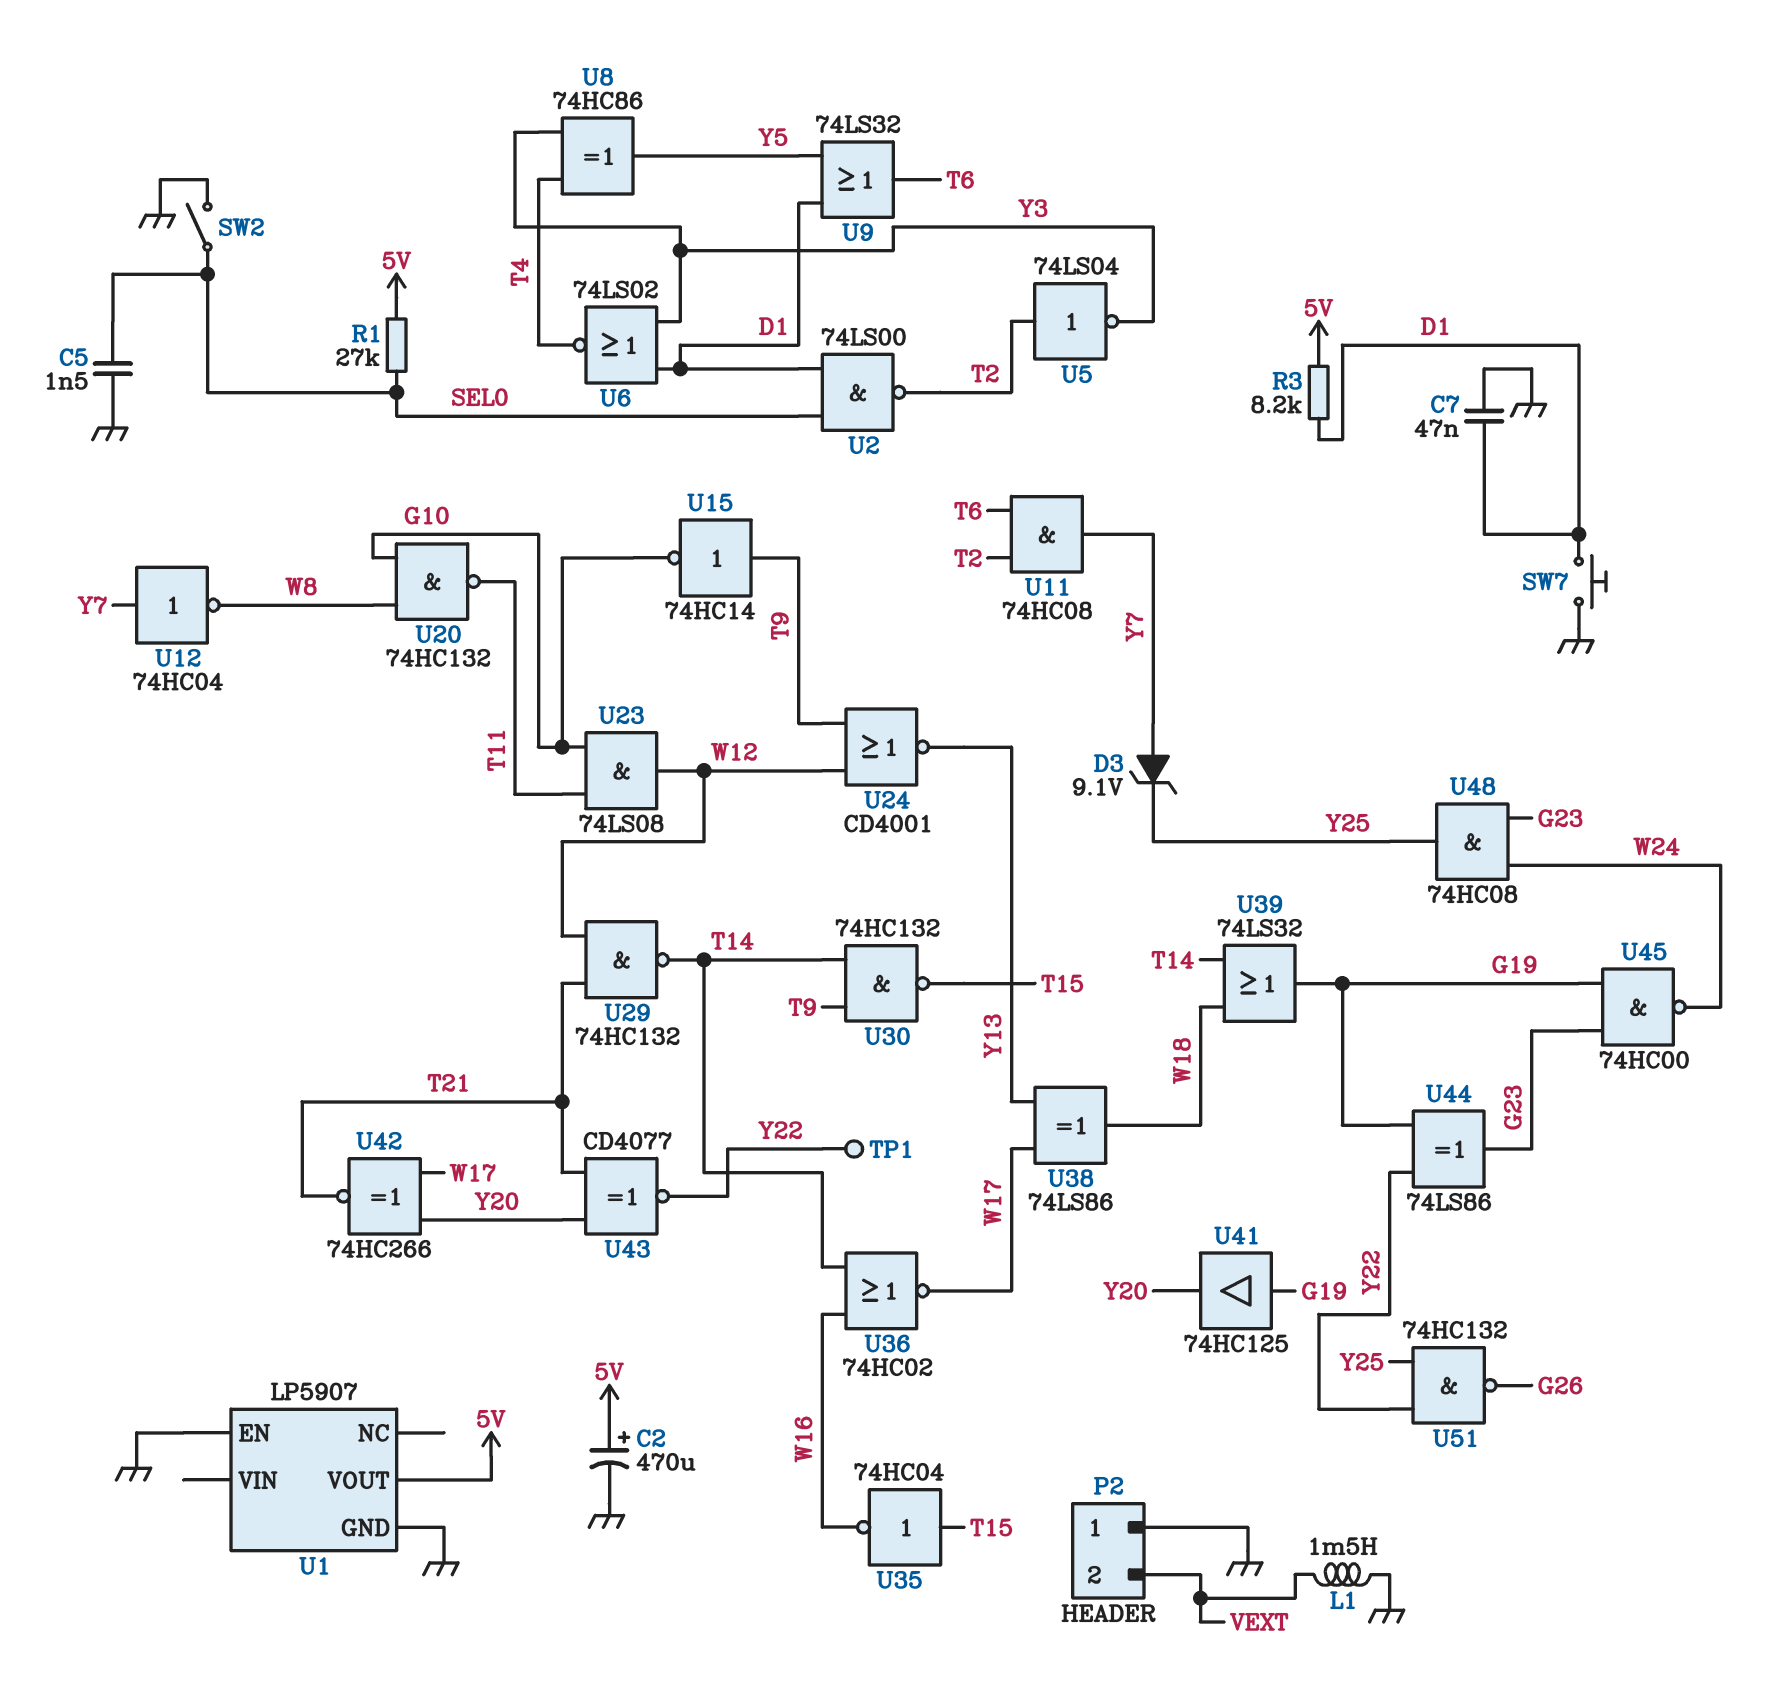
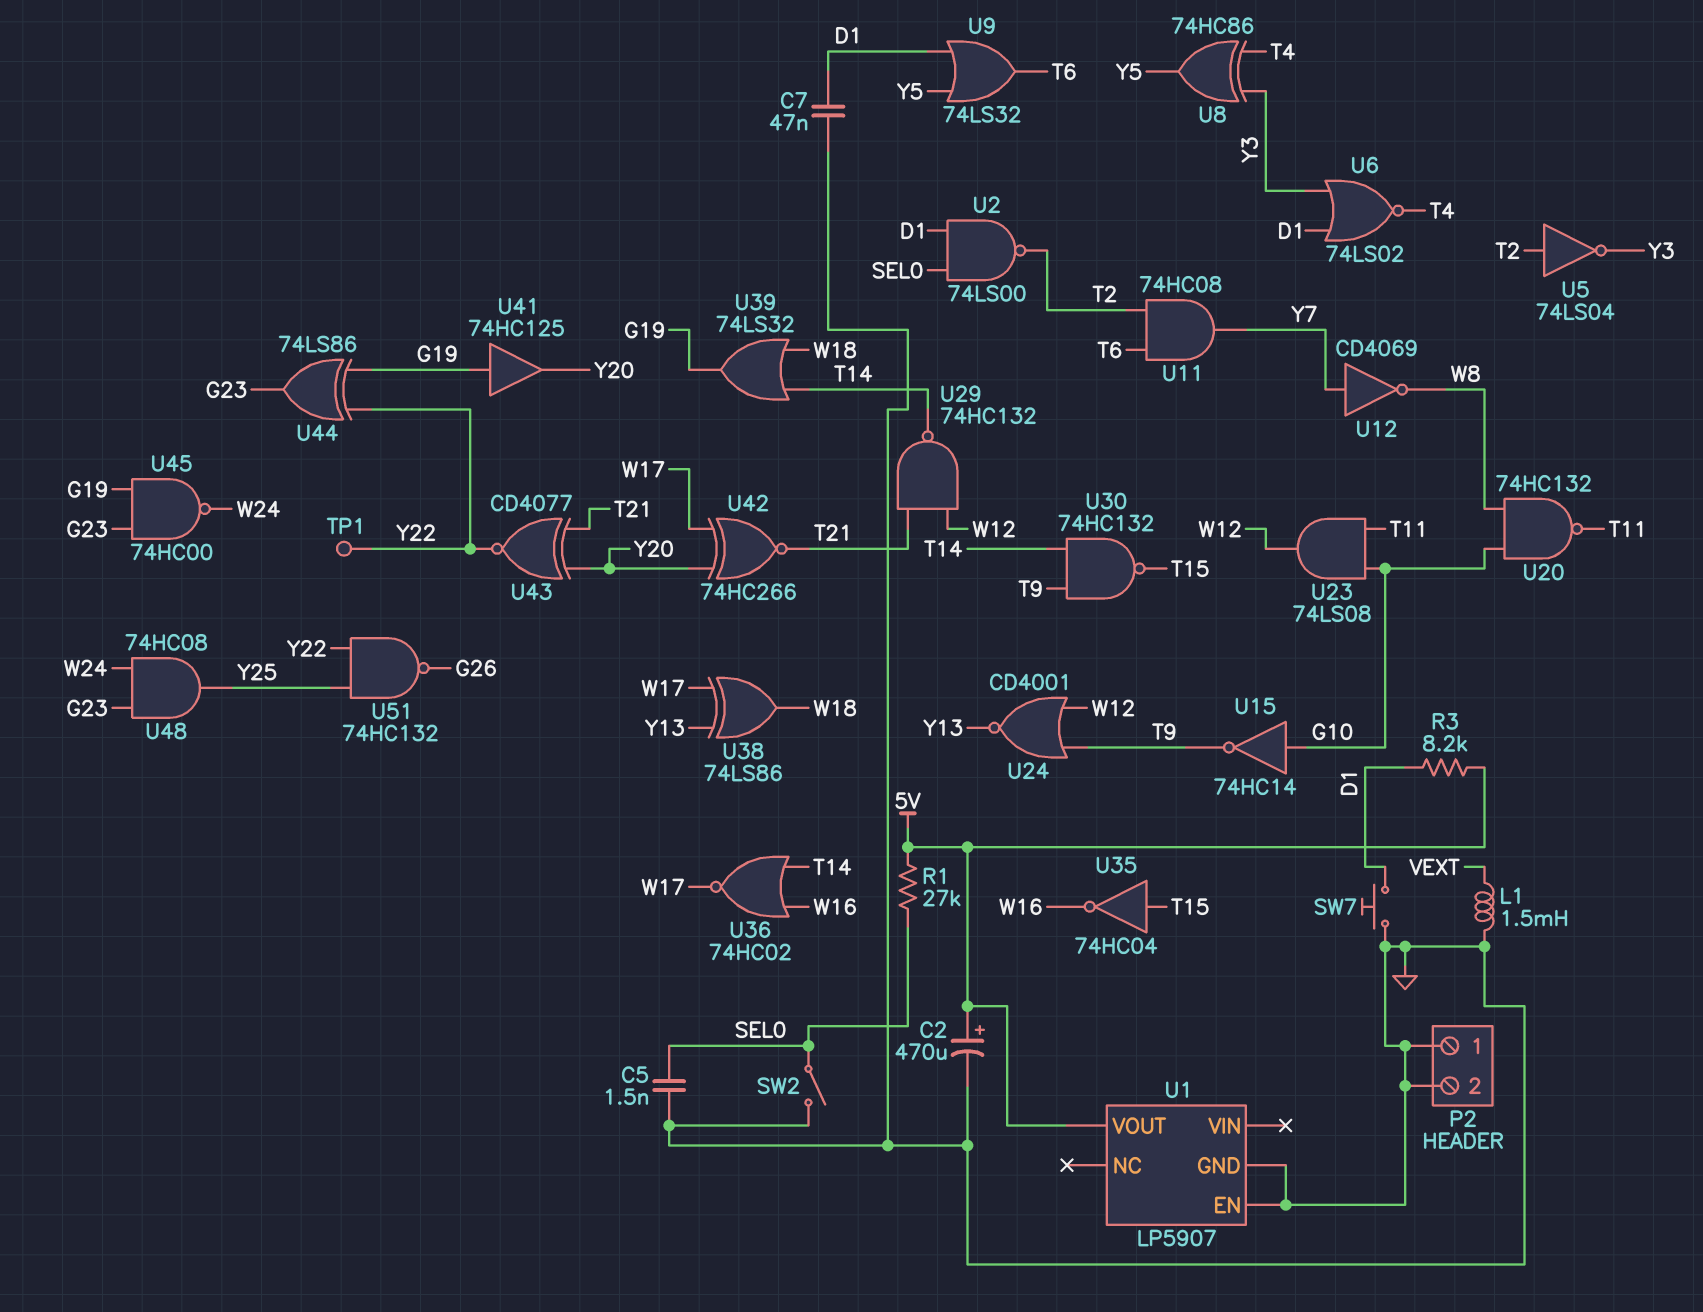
D3: zener 9.1V (A Y7, K Y25) -> none
P2 pin 2: VEXT -> GND
U12: NOT 74HC04 (in Y7, out W8) -> NOT CD4069 (in Y7, out W8)
U15: NOT 74HC14 (in T9, out G10) -> NOT 74HC14 (in G10, out T9)

